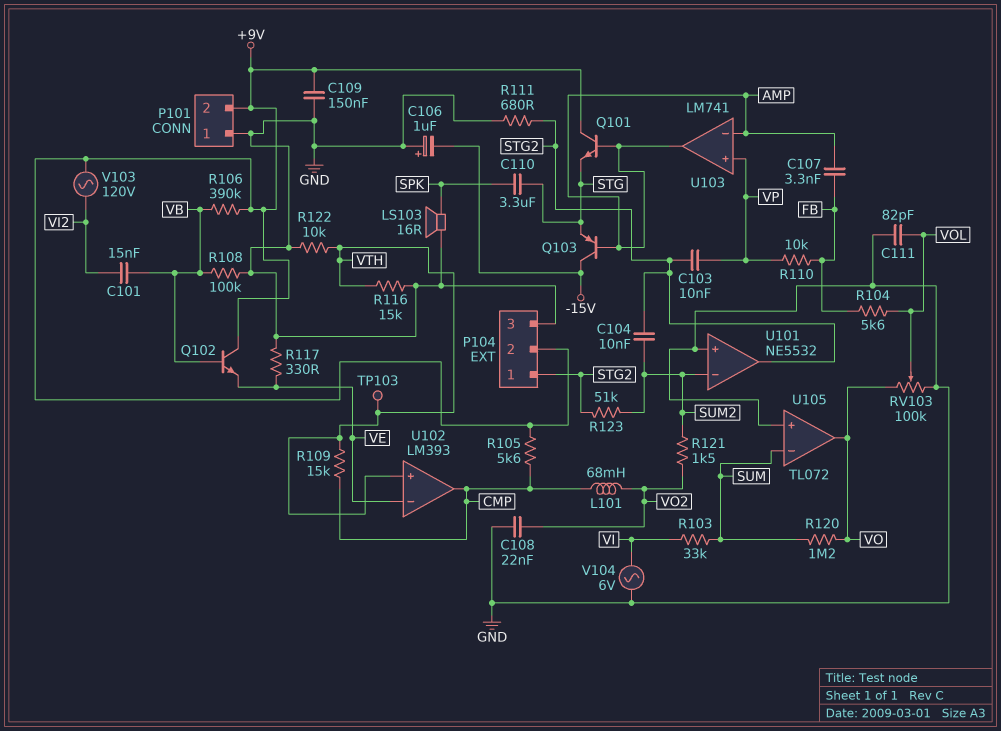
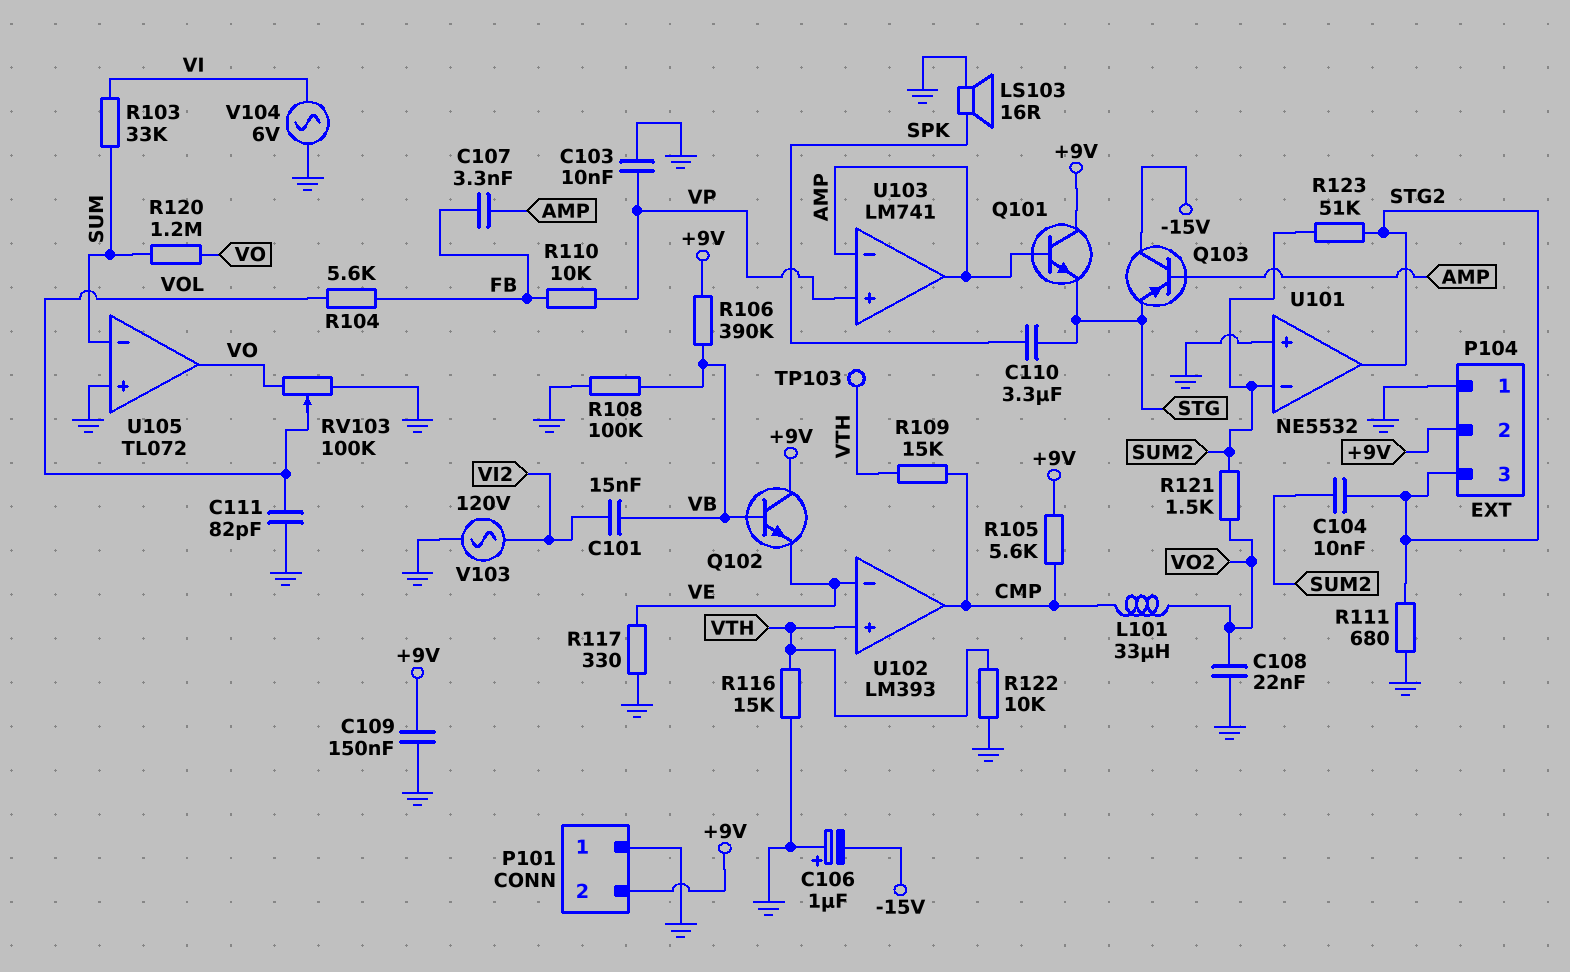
C103: 10nF (STG2, VP) -> 10nF (GND, VP)
L101: 68mH (CMP, VO2) -> 33uH (CMP, VO2)
P104 pin 1: STG2 -> GND
P104 pin 3: GND -> STG2
V103: AC 120V (+9V, VI2) -> AC 120V (GND, VI2)

